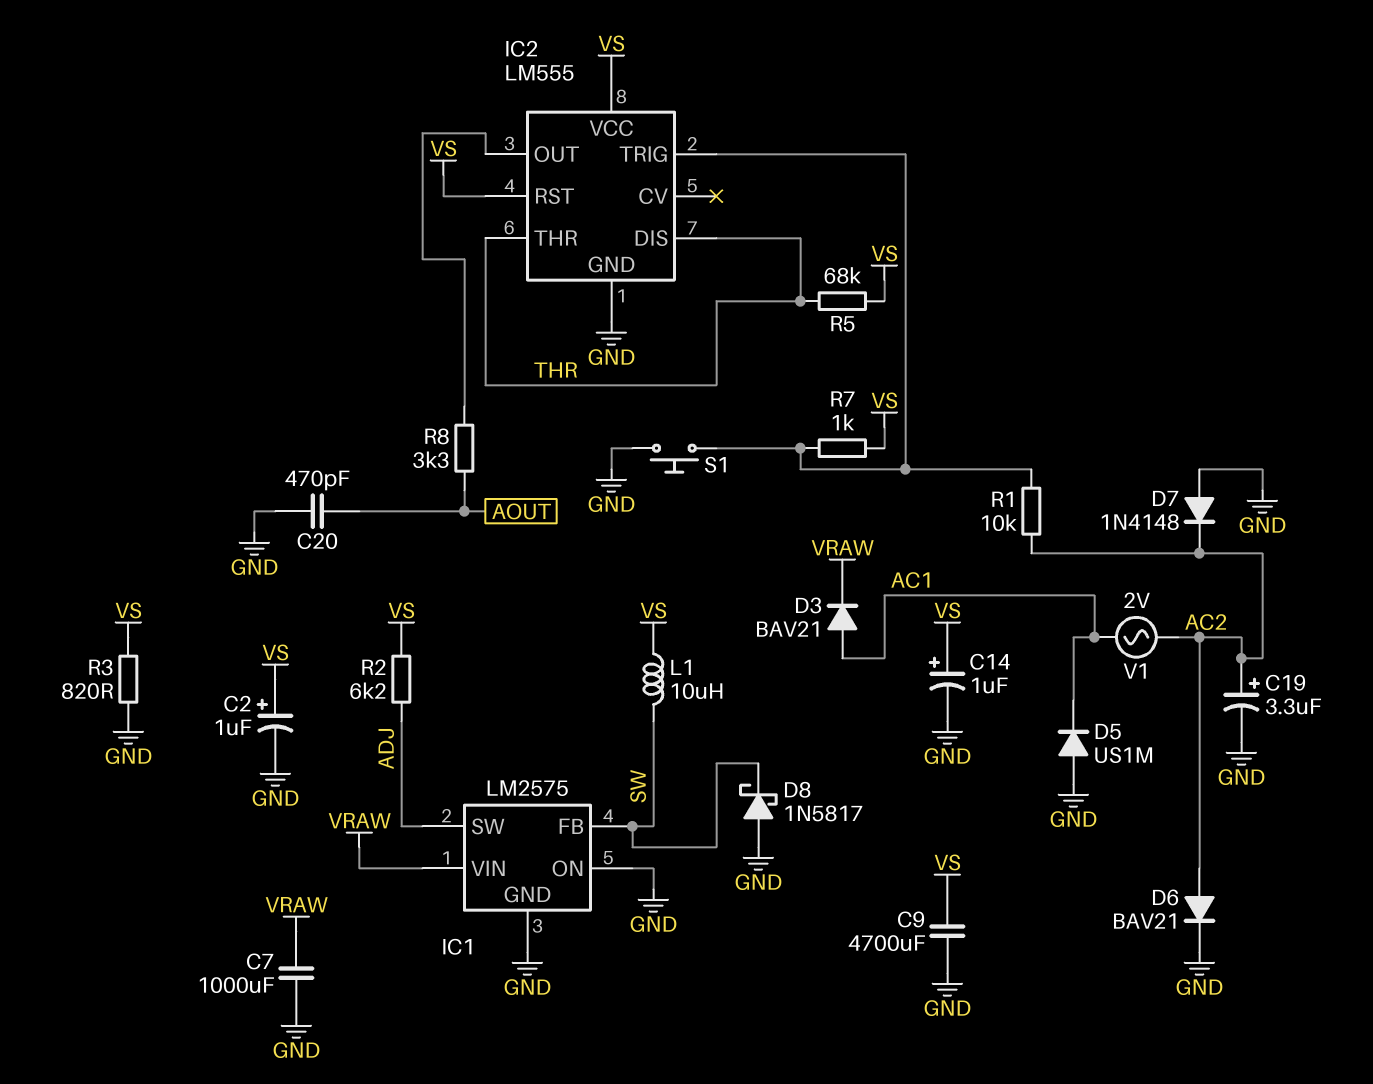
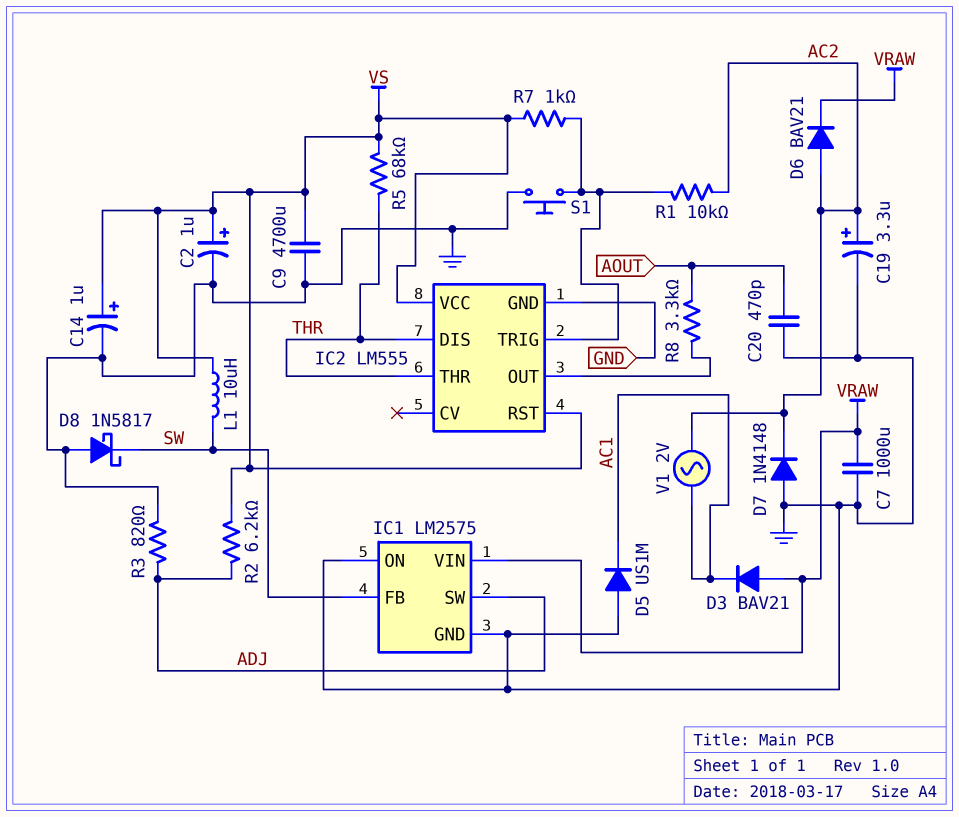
D3: diode BAV21 (A AC1, K VRAW) -> diode BAV21 (A VRAW, K AC1)
D6: diode BAV21 (A AC2, K GND) -> diode BAV21 (A AC2, K VRAW)
R3: 820 (GND, VS) -> 820 (ADJ, GND)

